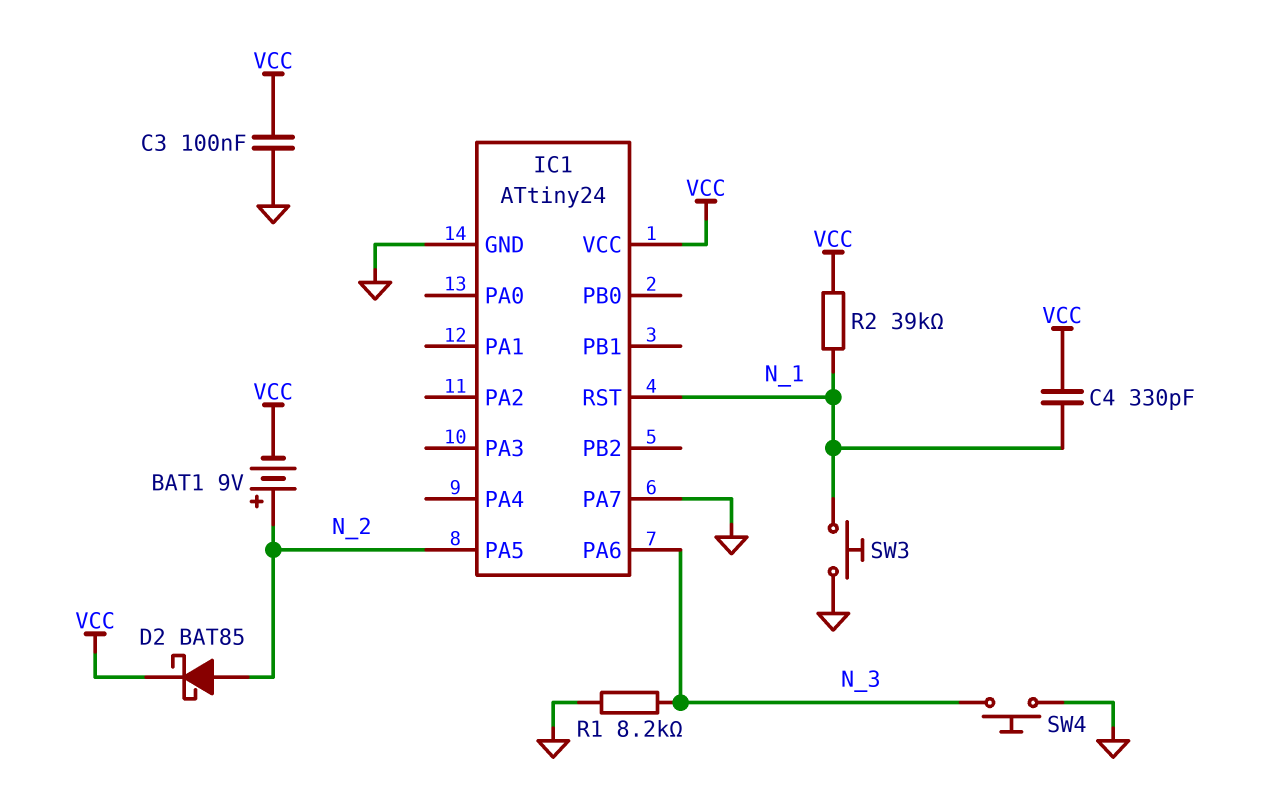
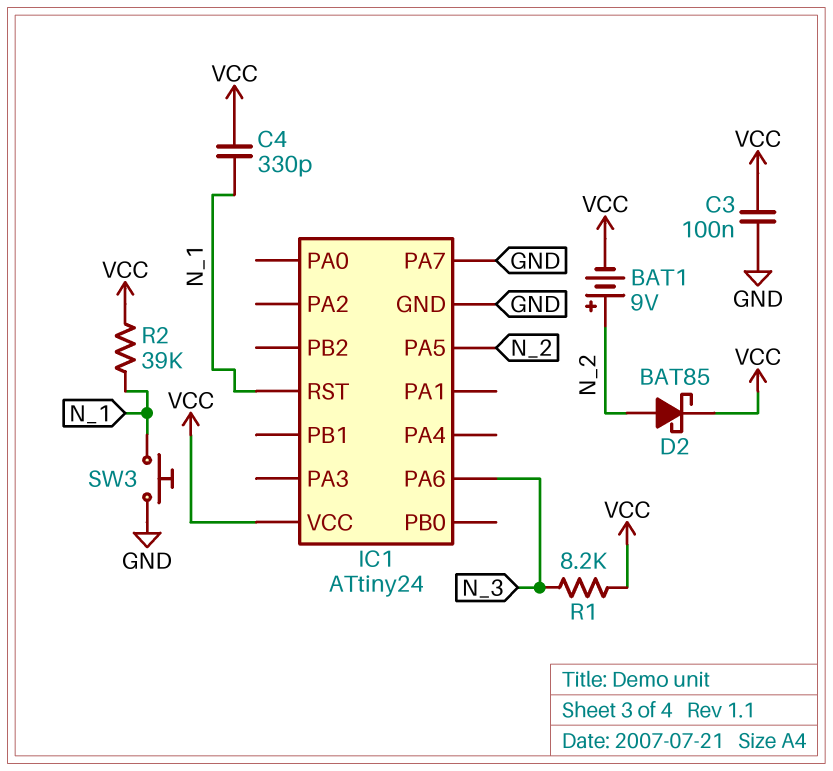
R1: 8.2k (GND, N_3) -> 8.2k (N_3, VCC)
SW4: button (GND, N_3) -> none

